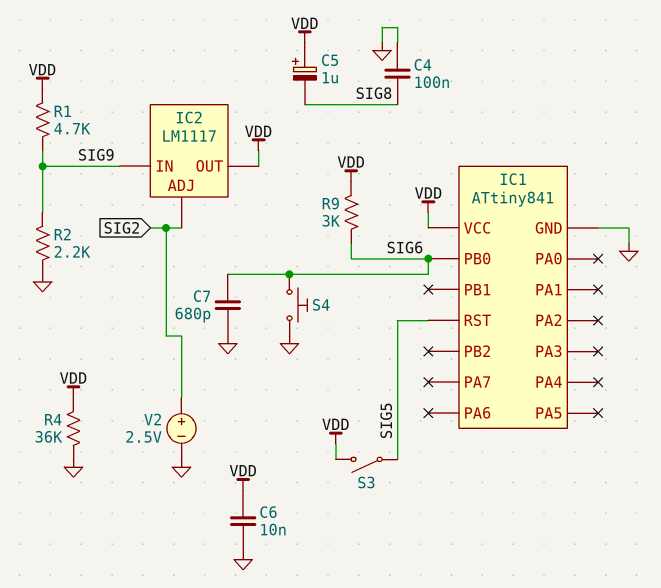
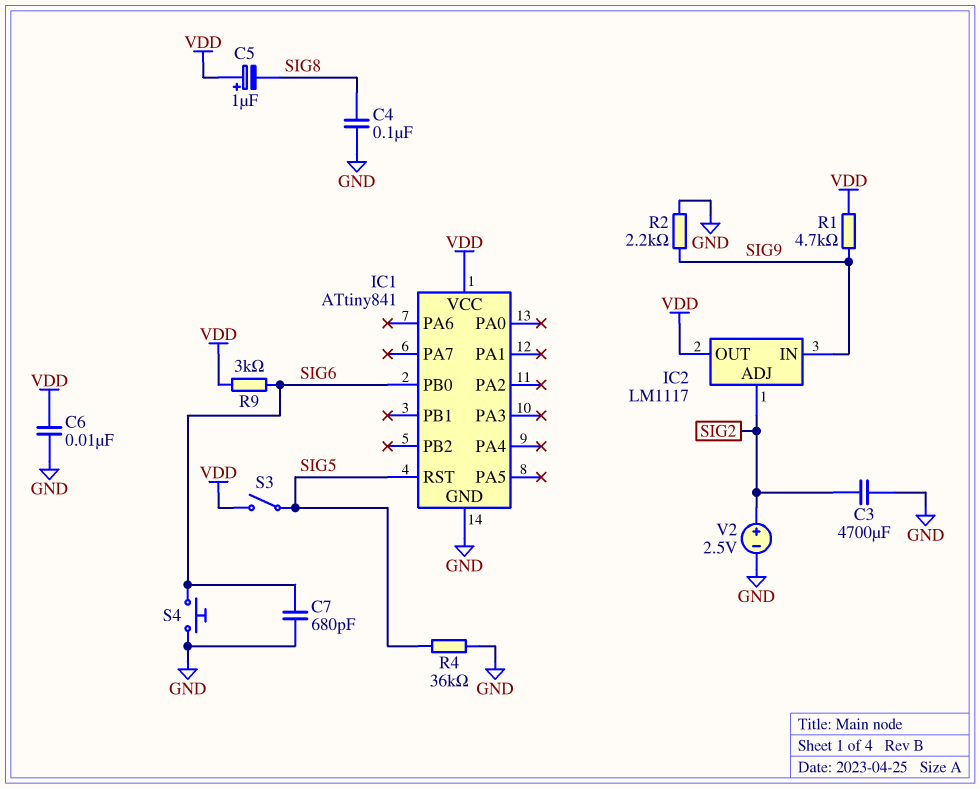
C3: none -> 4700uF (GND, SIG2)
R4: 36k (GND, VDD) -> 36k (GND, SIG5)

